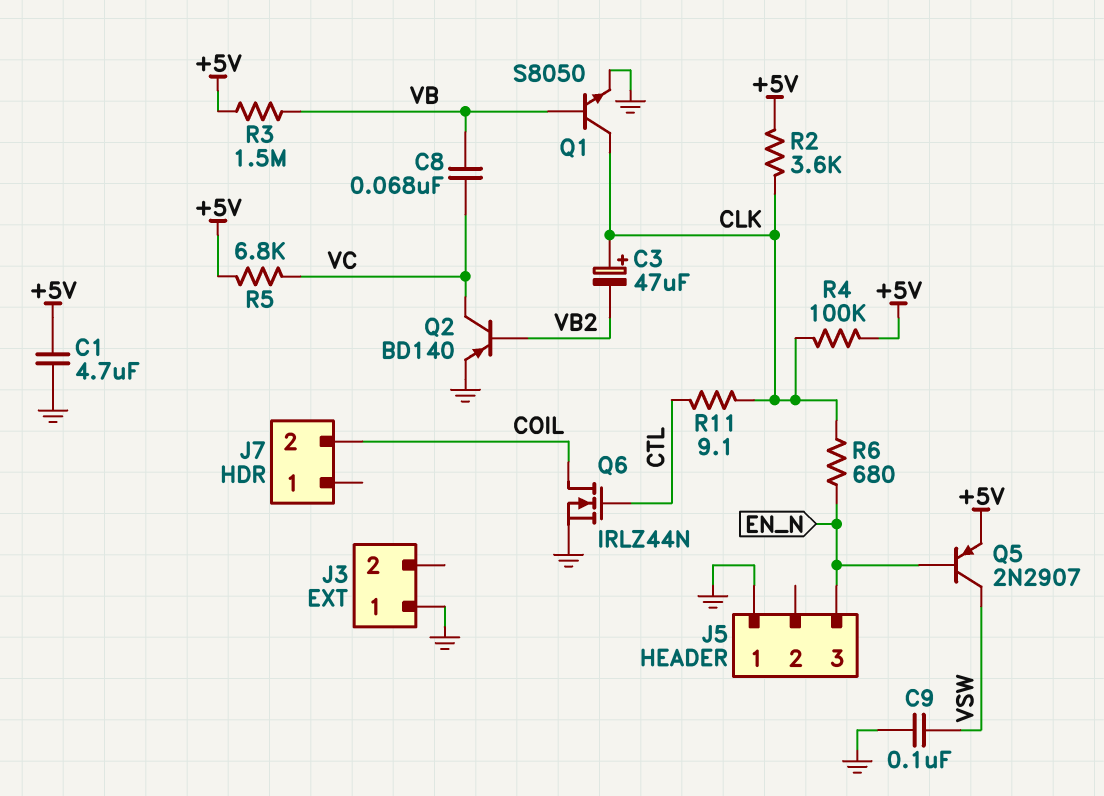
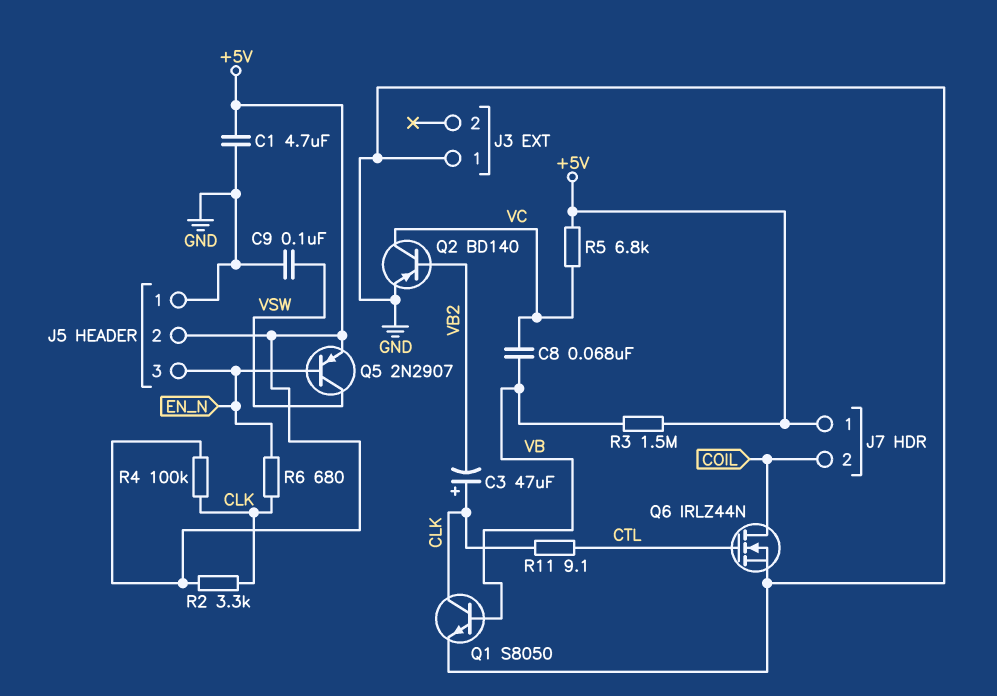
J5 pin 2: none -> +5V
J7 pin 1: none -> +5V
R2: 3.6k (+5V, CLK) -> 3.3k (+5V, CLK)

